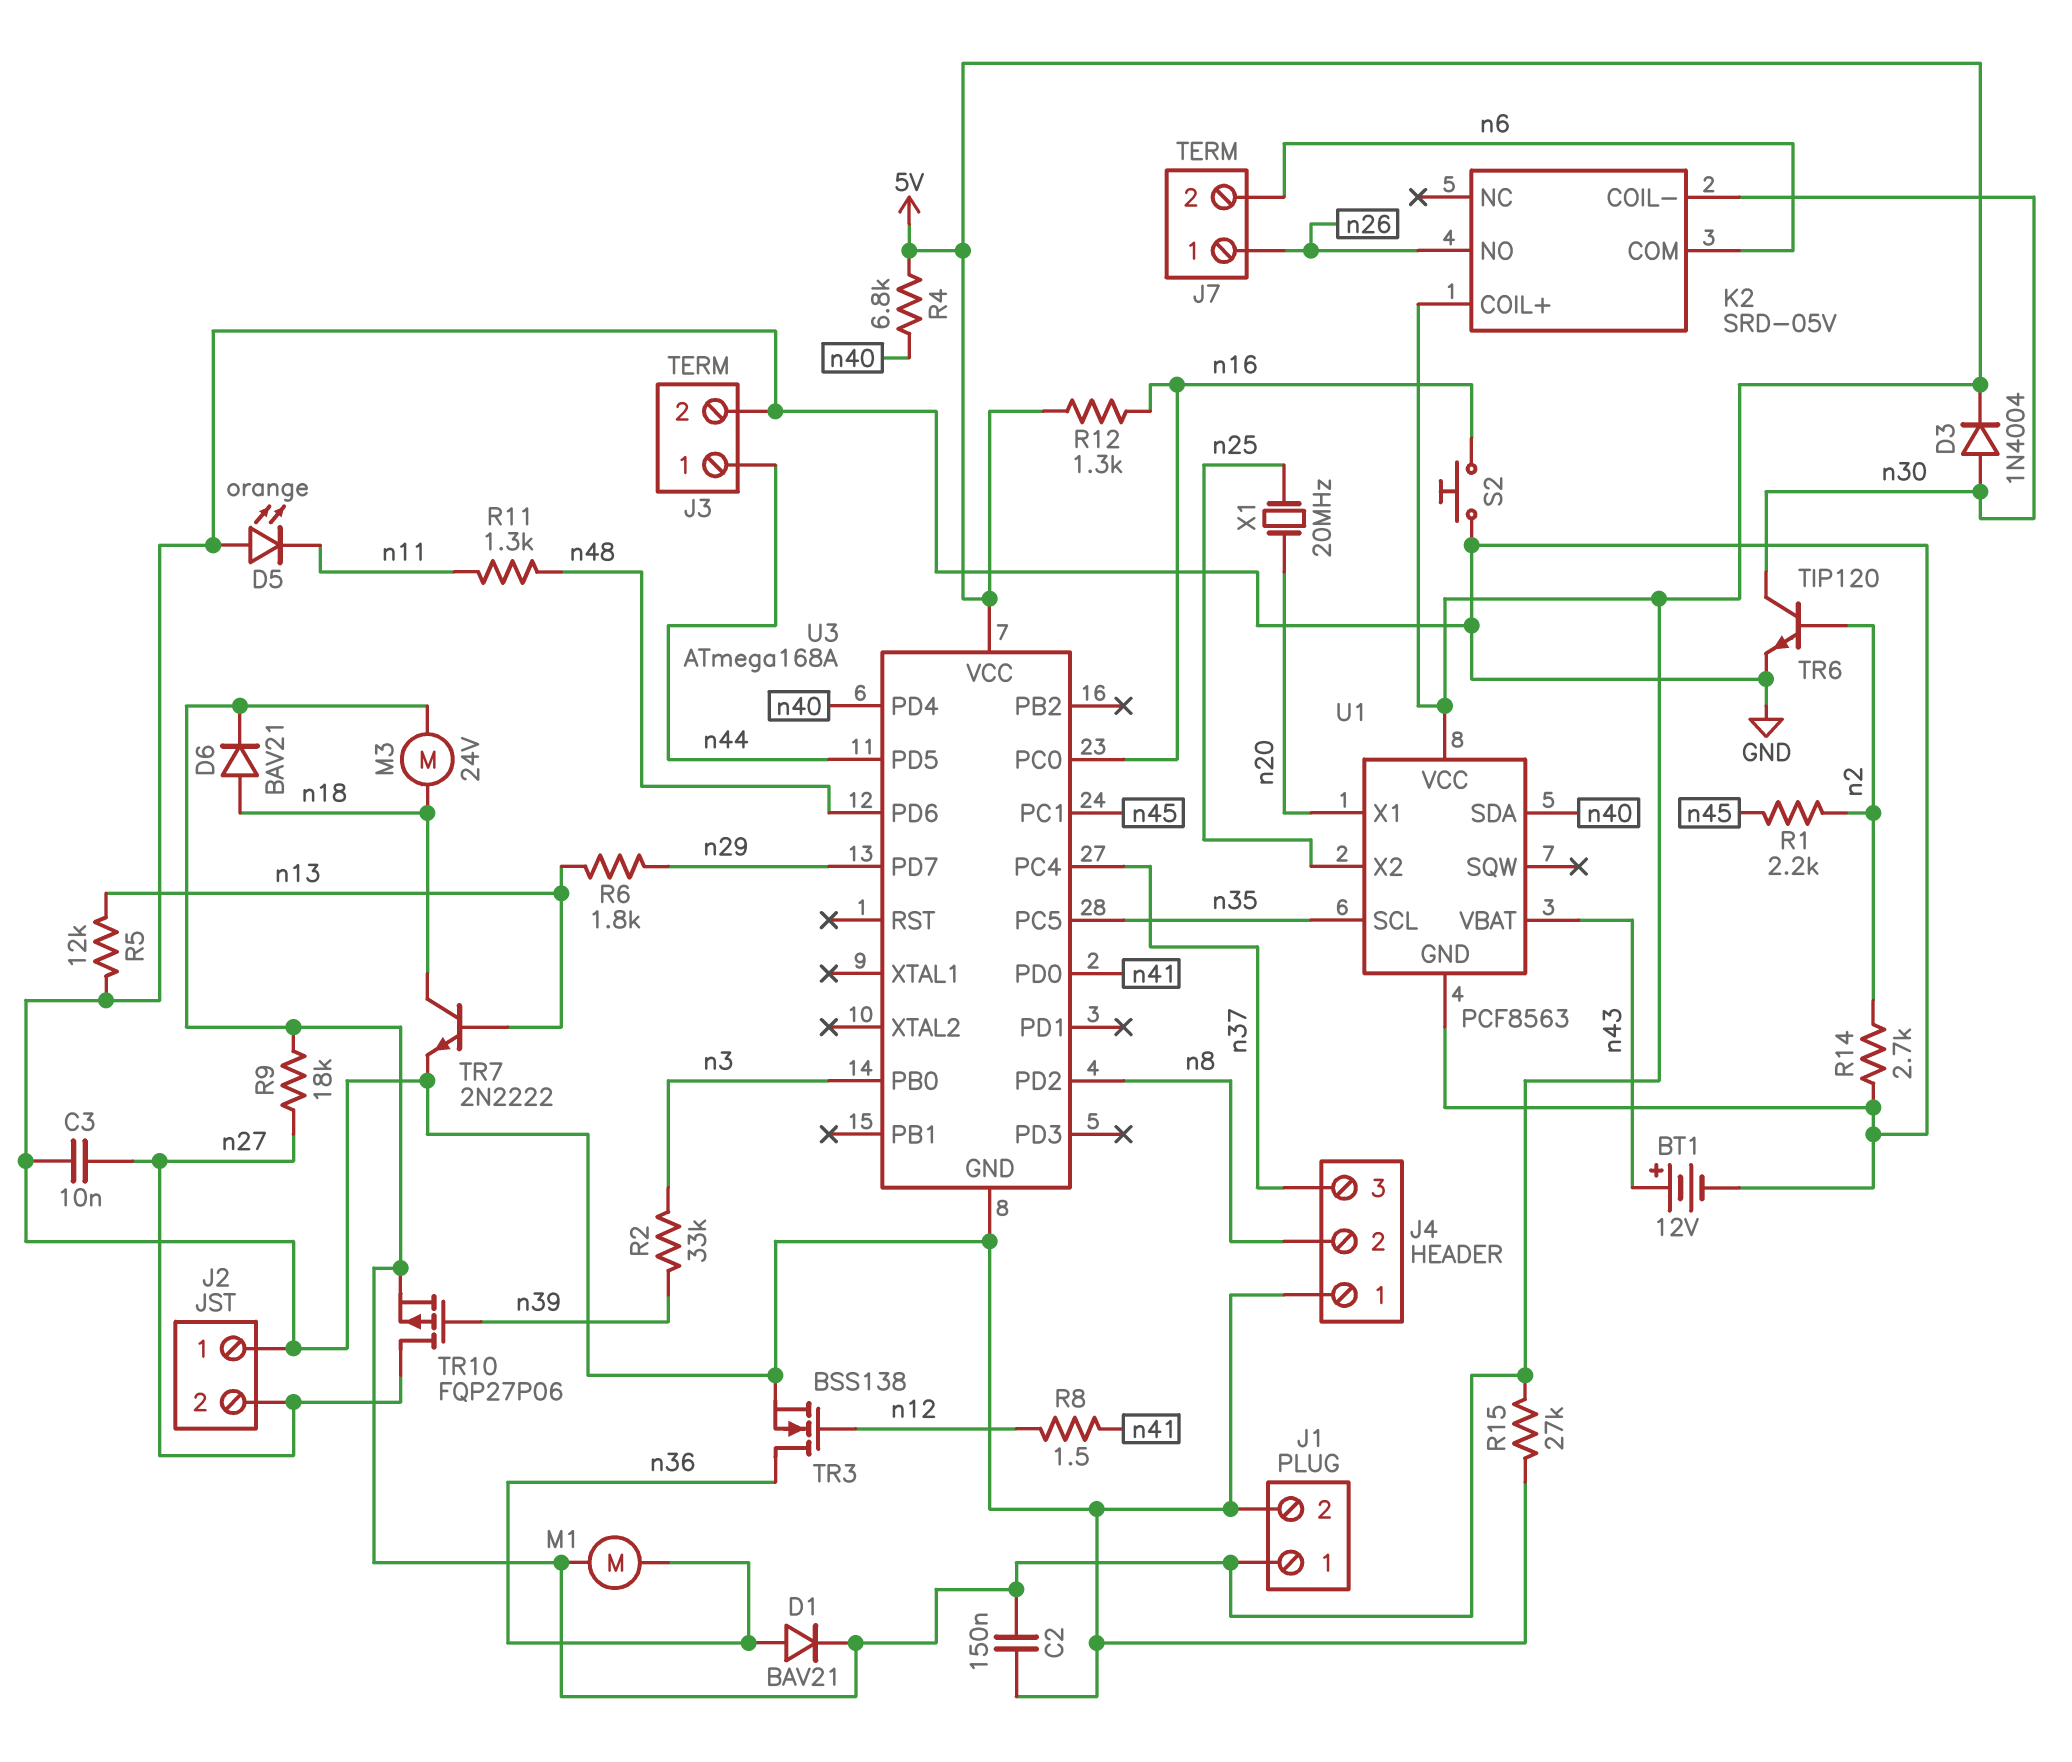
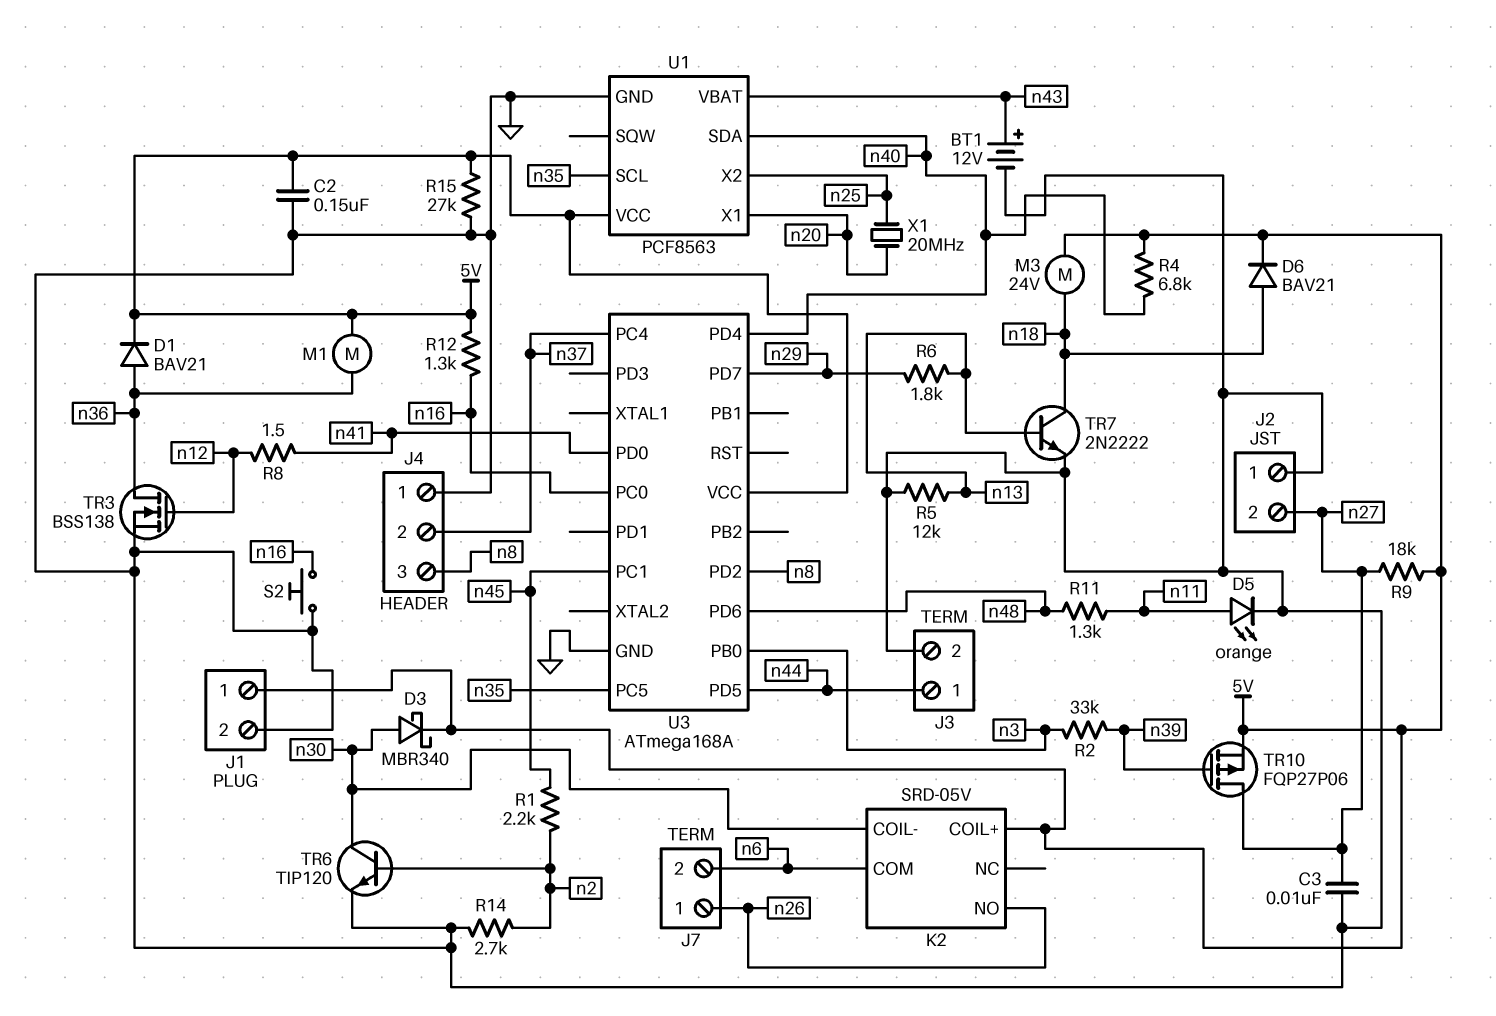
D3: diode 1N4004 (A n30, K 5V) -> schottky MBR340 (A n30, K 5V)
D5: LED orange (A GND, K n11) -> LED orange (A n11, K GND)
J4 pin 2: n8 -> n37
J4 pin 3: n37 -> n8

